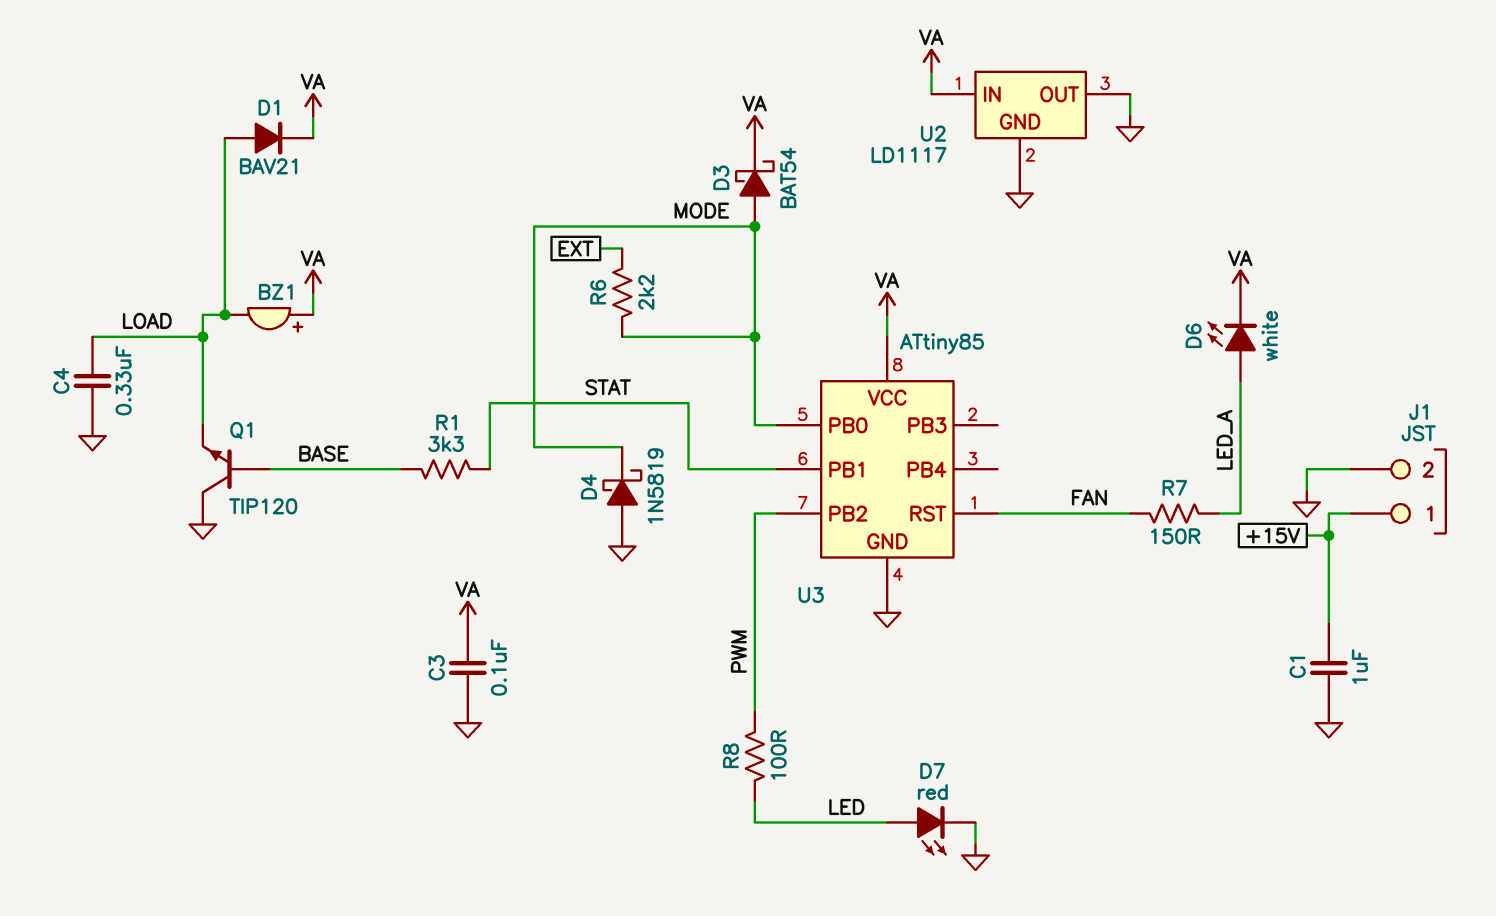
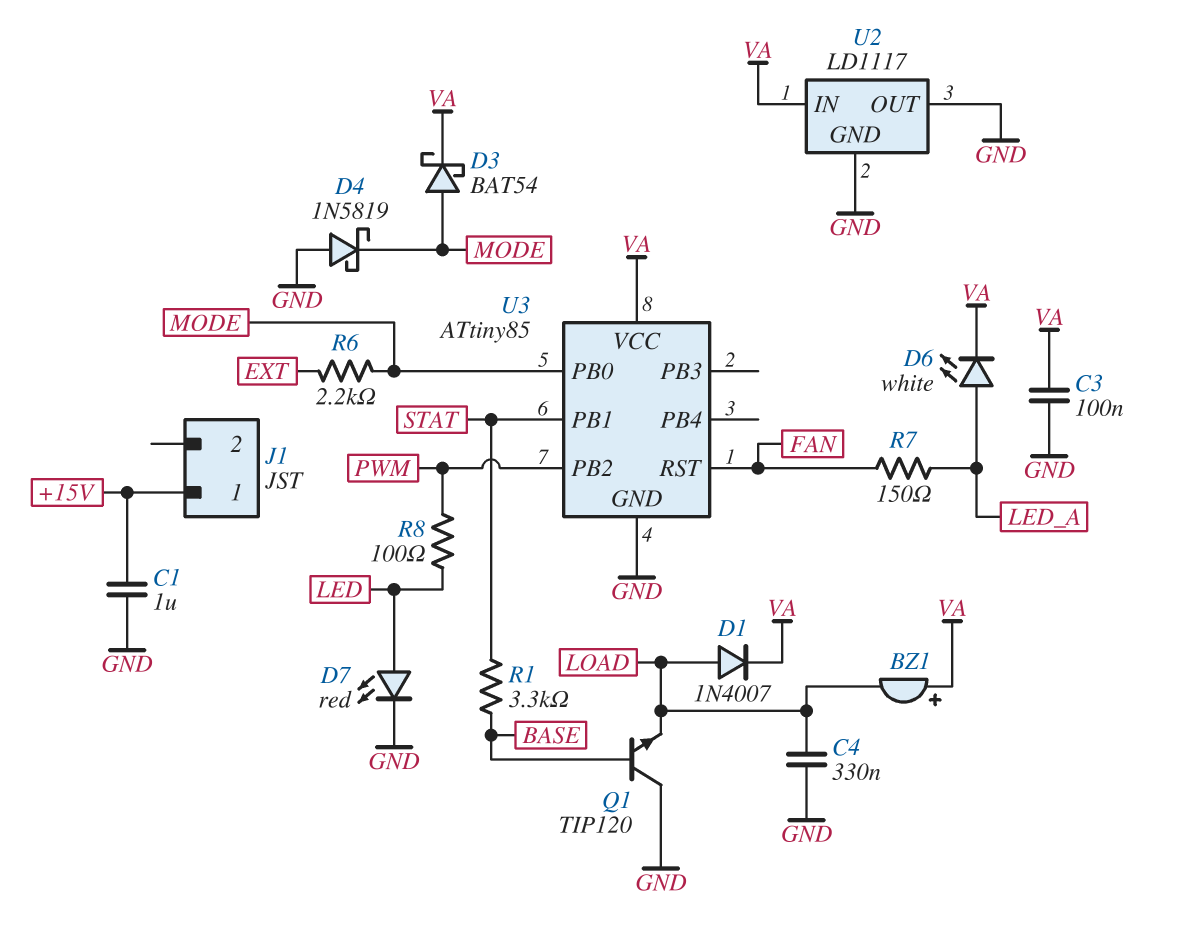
D1: diode BAV21 (A LOAD, K VA) -> diode 1N4007 (A LOAD, K VA)
J1 pin 2: GND -> none

